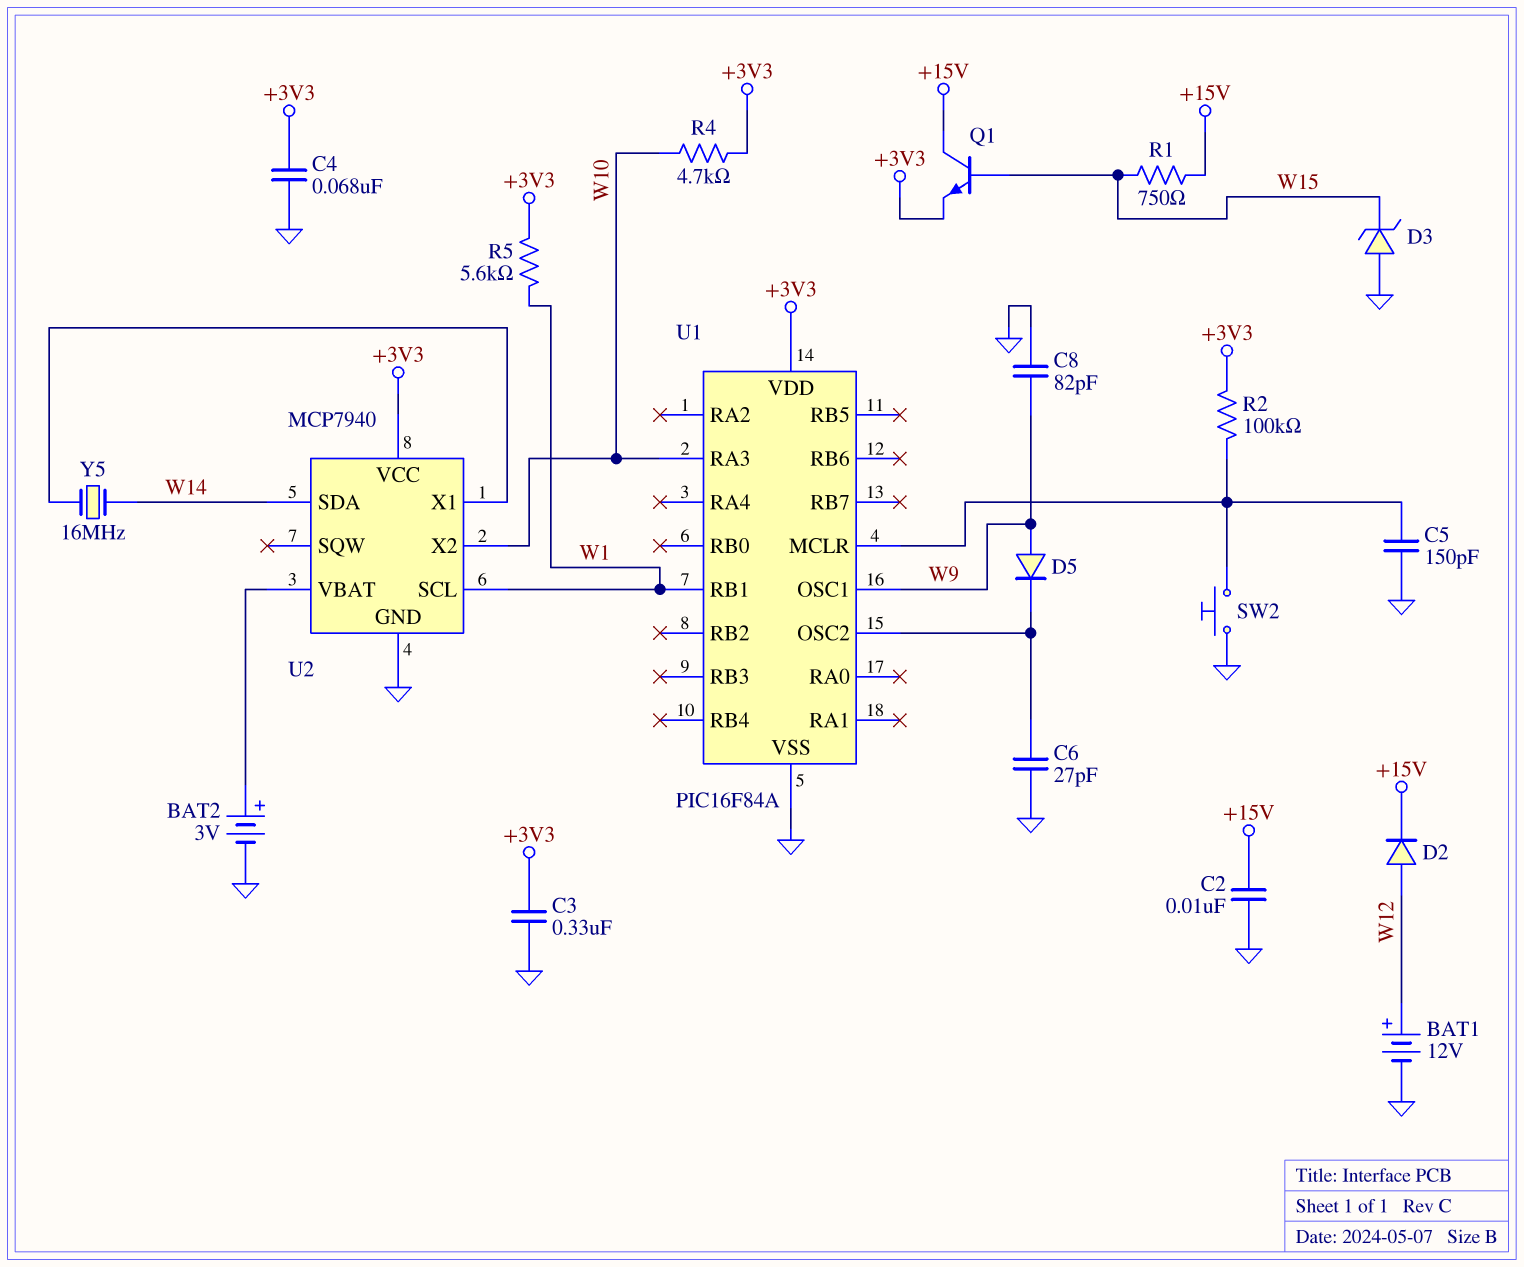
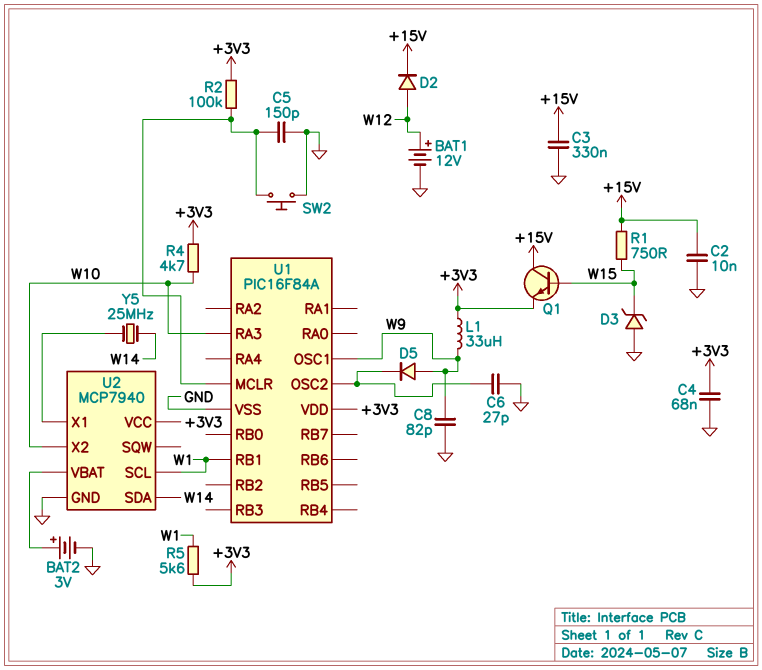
C3: 330nF (+3V3, GND) -> 330nF (+15V, GND)
L1: none -> 33uH (+3V3, W9)
Y5: 16MHz (U2/X1, W14) -> 25MHz (U2/X1, W14)

